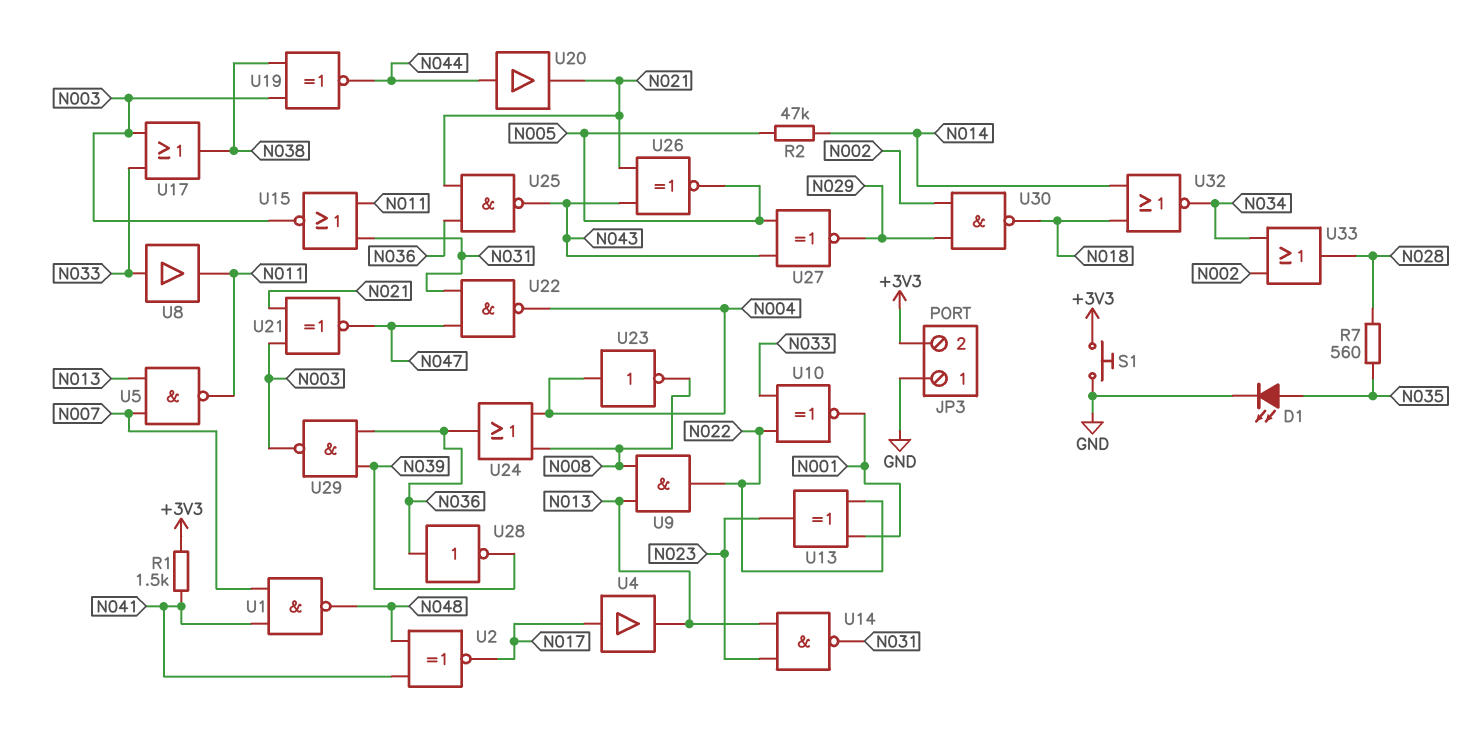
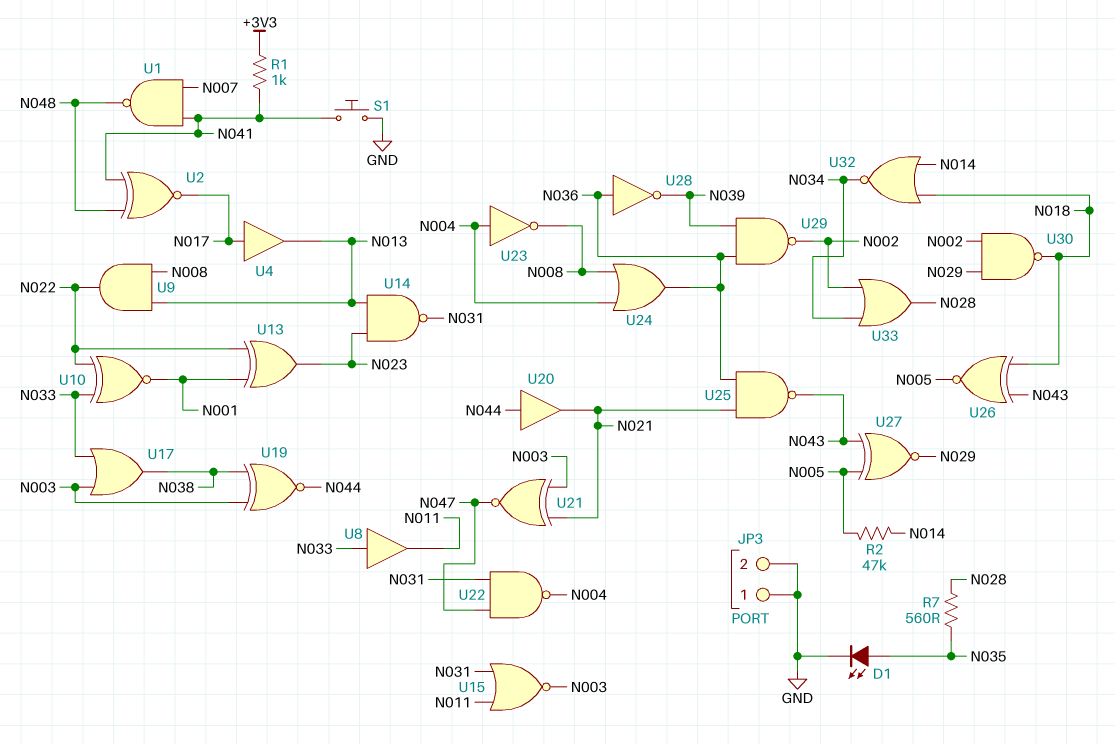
JP3 pin 2: +3V3 -> GND
R1: 1.5k (+3V3, N041) -> 1k (+3V3, N041)
S1: button (+3V3, GND) -> button (GND, N041)
U5: NAND (in N007, in N013, out N011) -> none
U26: XNOR (in N021, in N043, out N005) -> XNOR (in N018, in N043, out N005)
U29: NAND (in N036, in N039, out N003) -> NAND (in N036, in N039, out N002)

